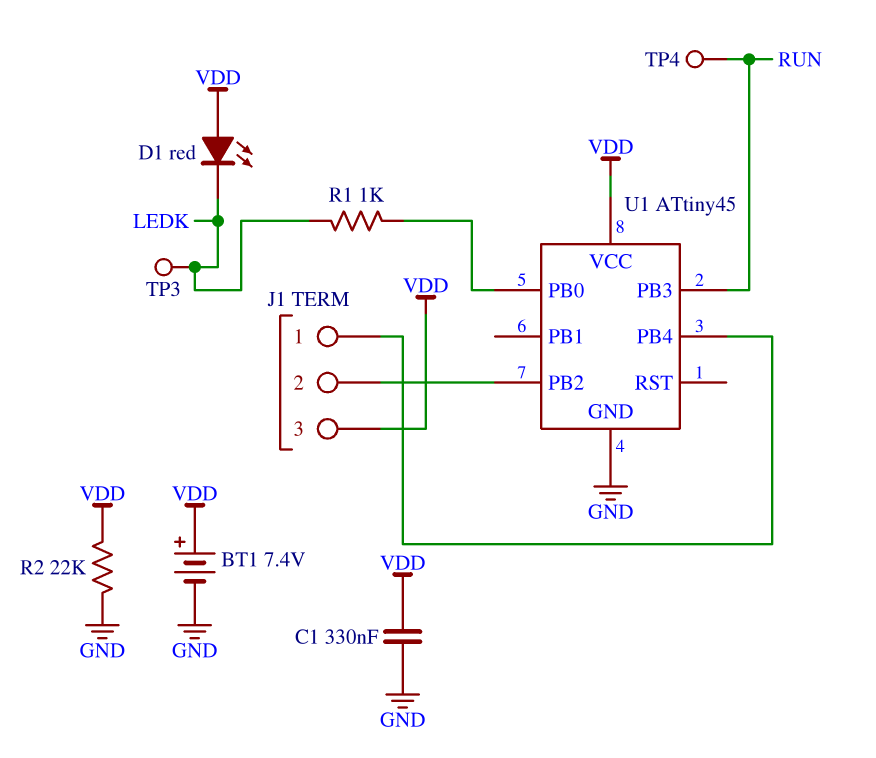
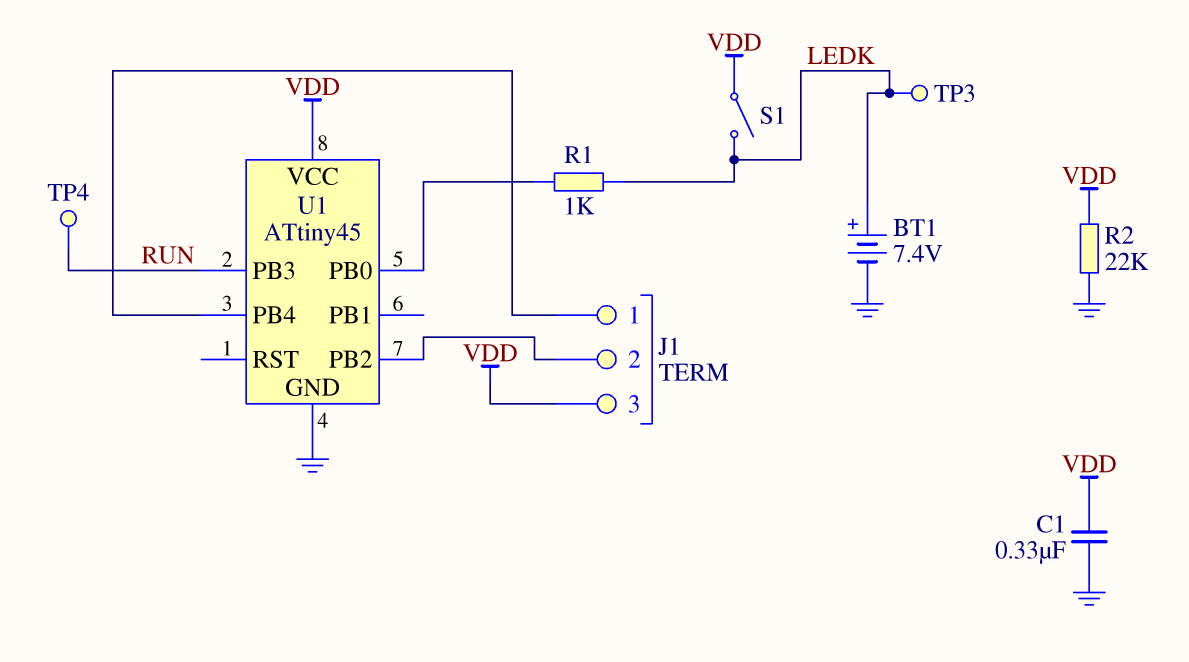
BT1: 7.4V (plus VDD, minus GND) -> 7.4V (plus LEDK, minus GND)
D1: LED red (A VDD, K LEDK) -> none
S1: none -> switch (LEDK, VDD)

